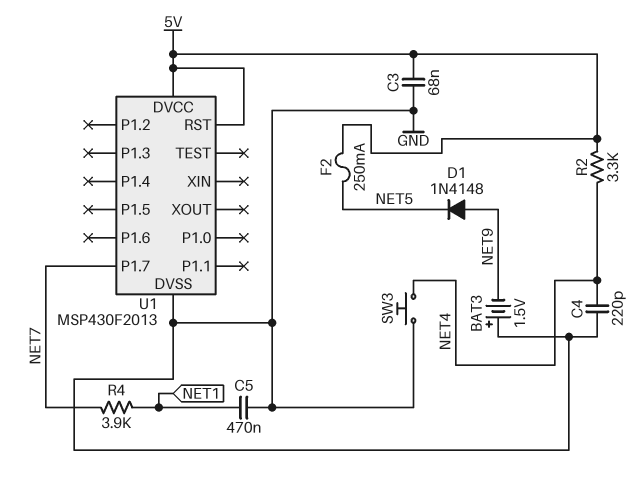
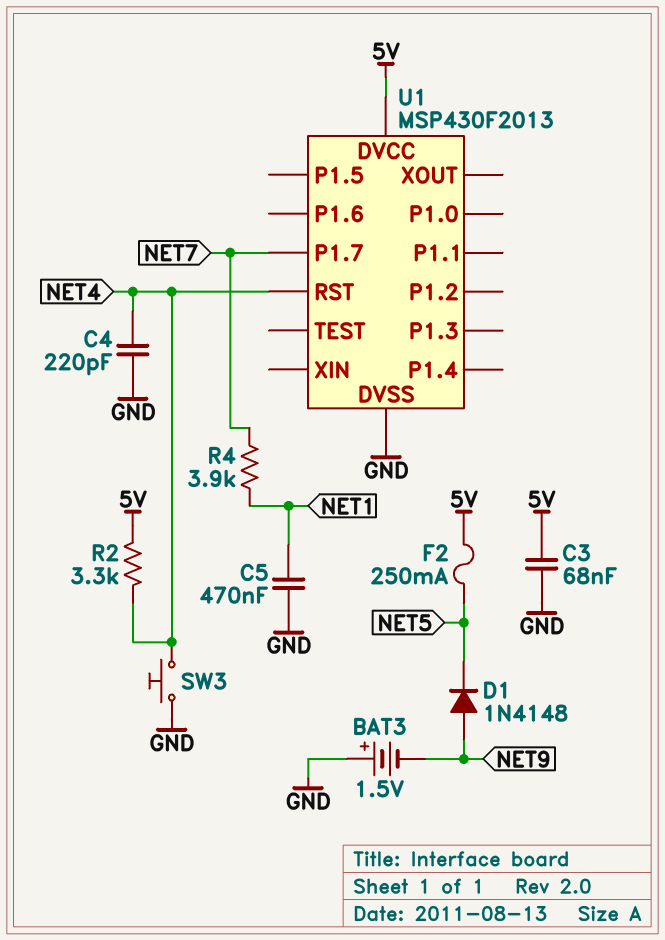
U1 pin RST: 5V -> NET4

